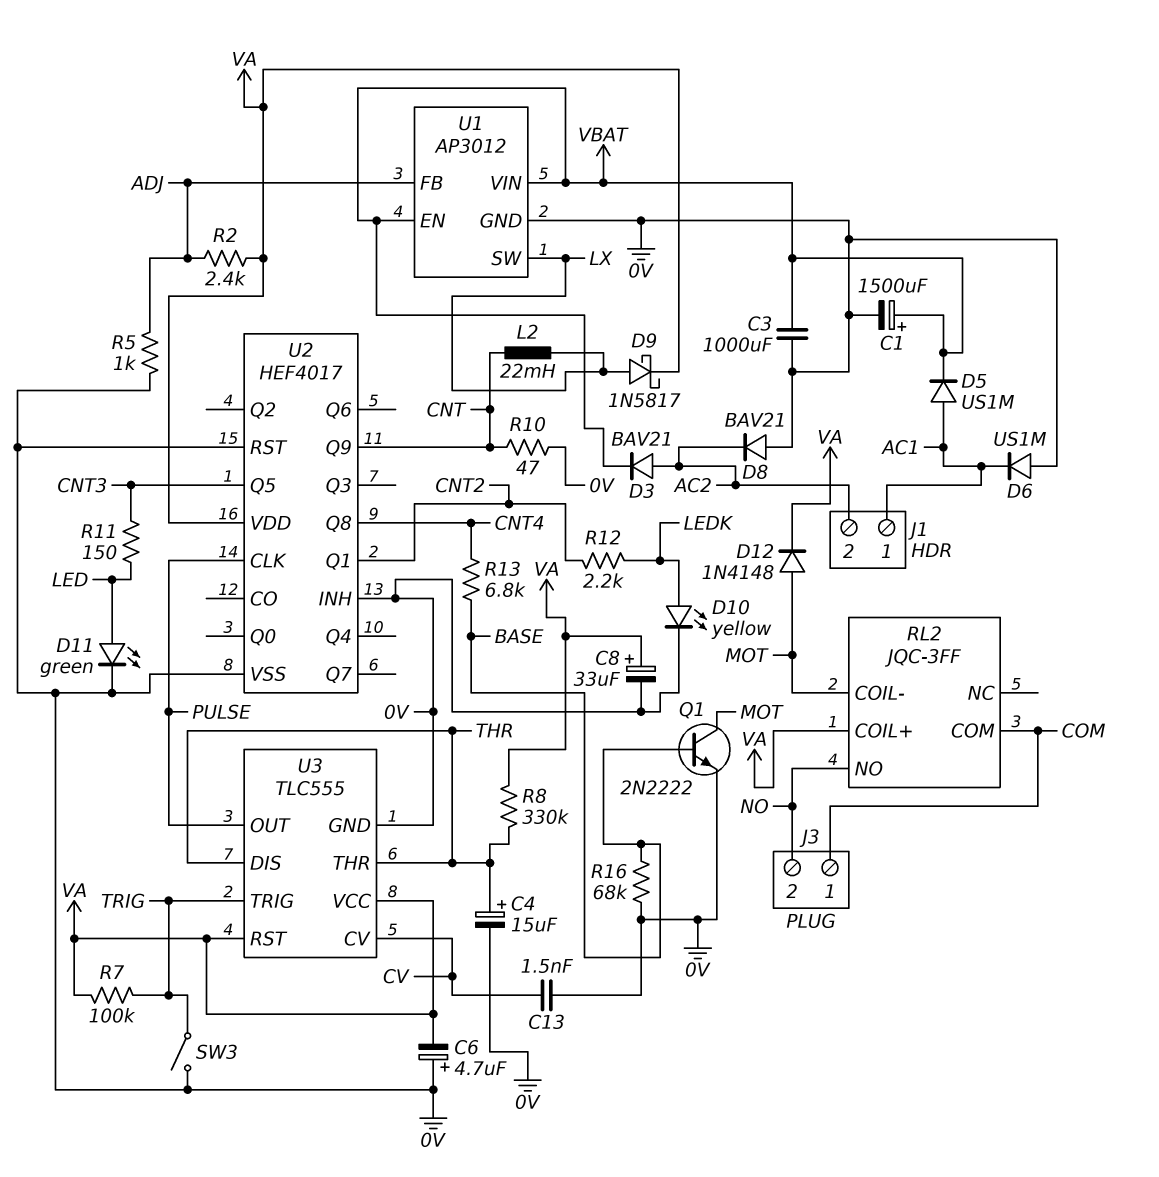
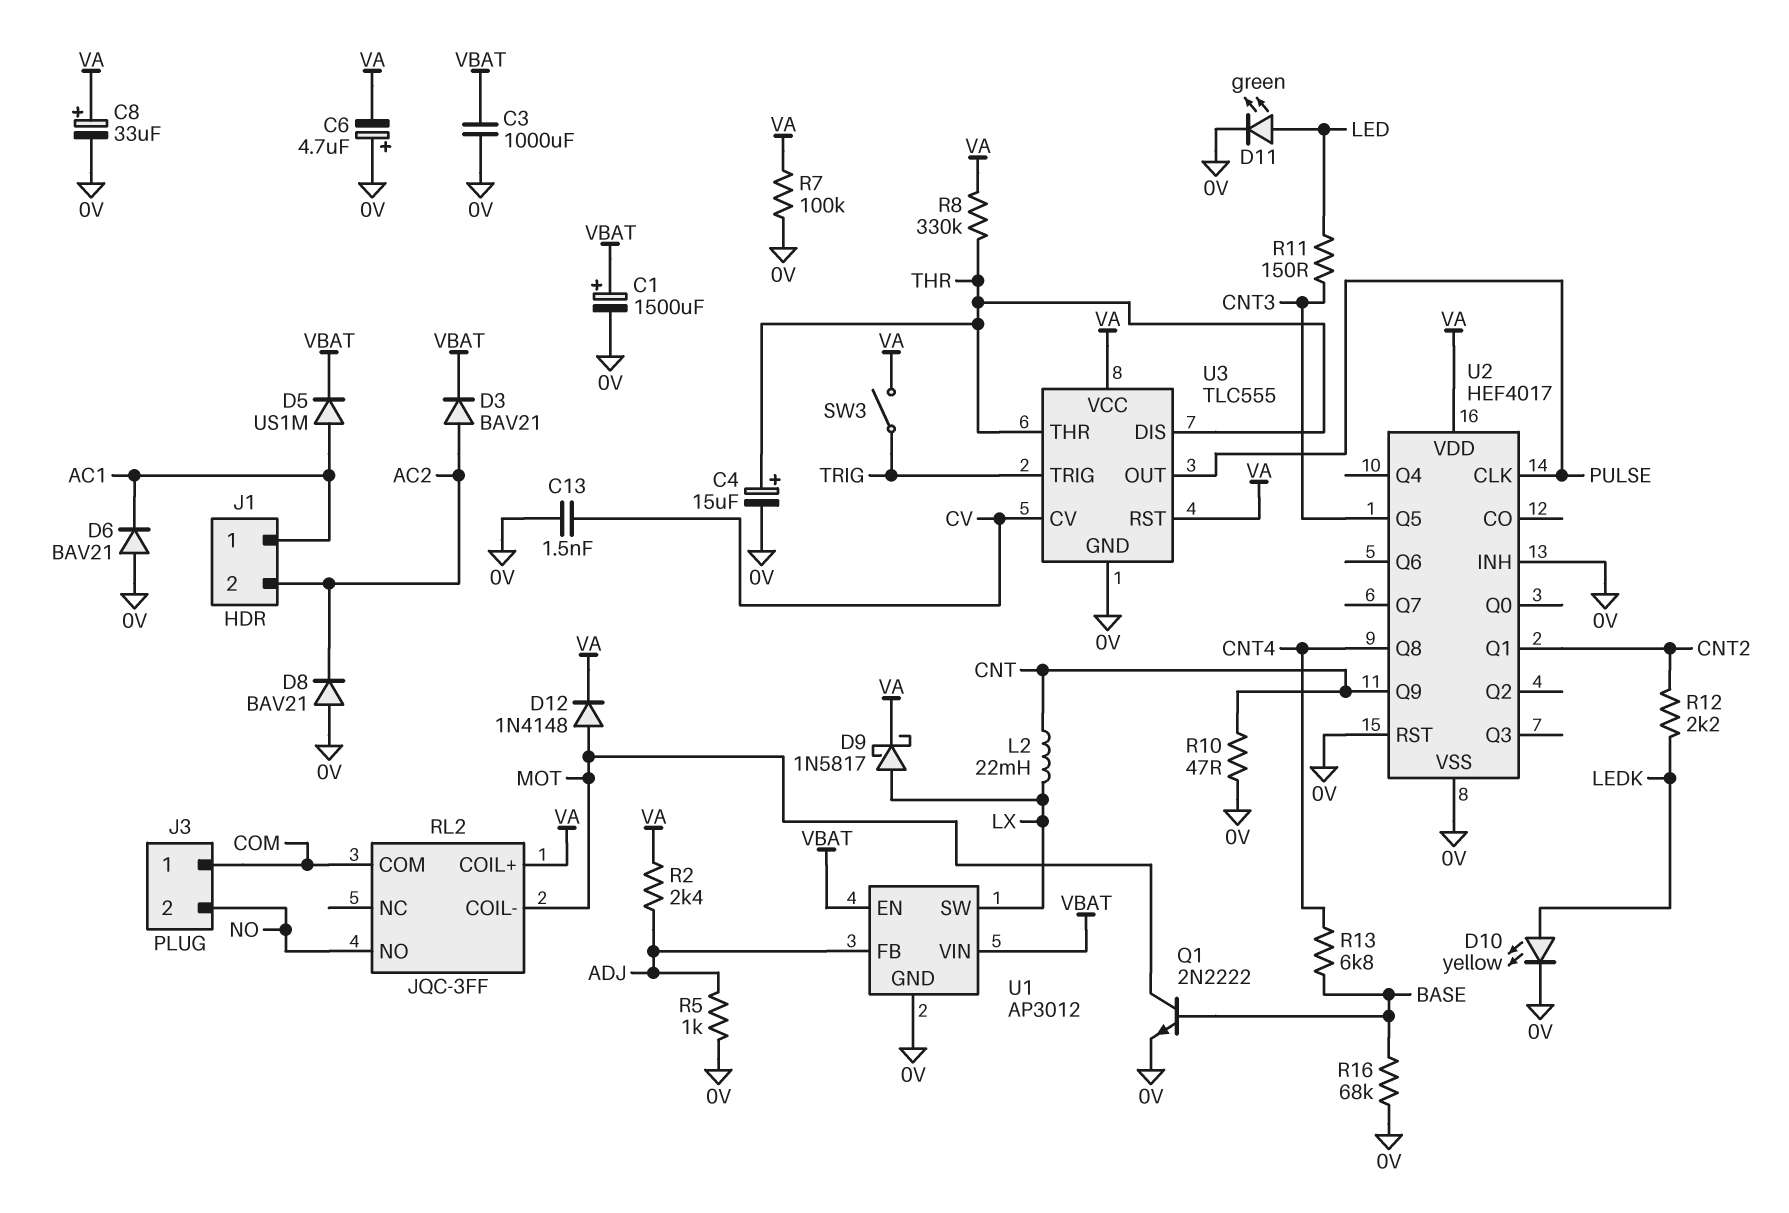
D6: diode US1M (A 0V, K AC1) -> diode BAV21 (A 0V, K AC1)
R7: 100k (TRIG, VA) -> 100k (0V, VA)
SW3: switch (0V, TRIG) -> switch (TRIG, VA)

